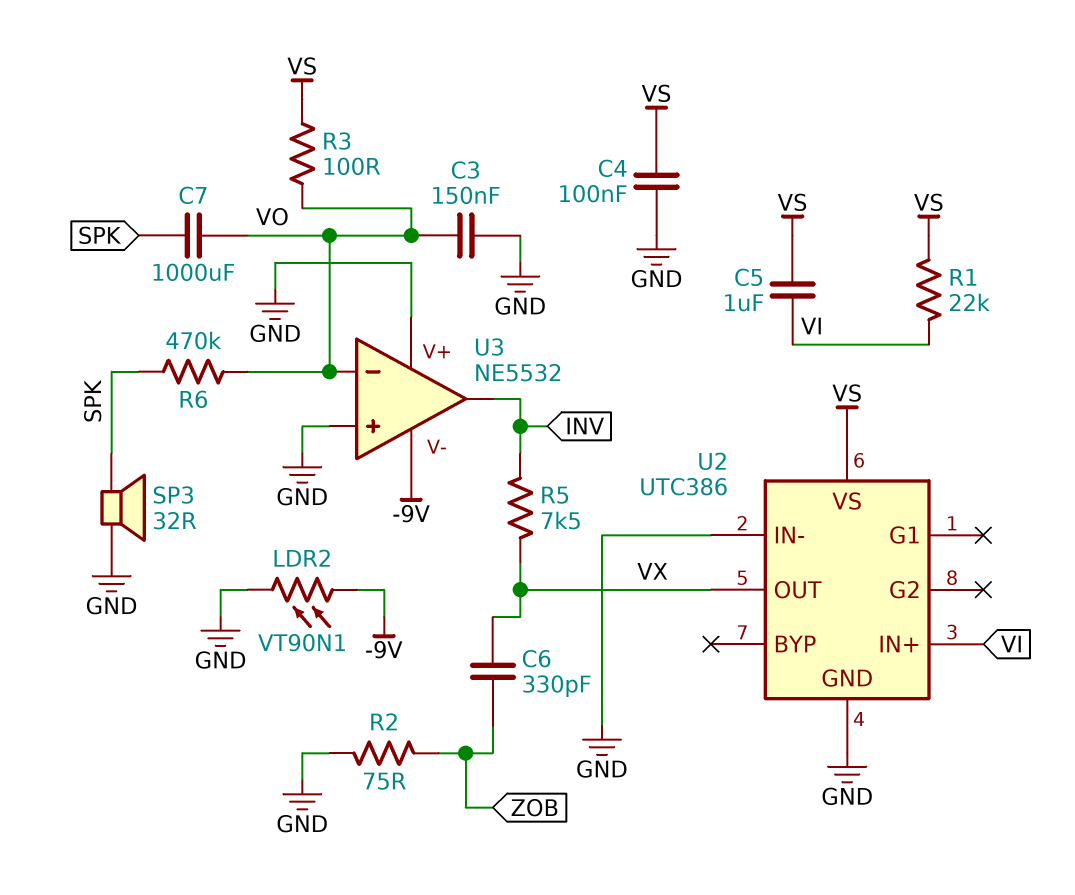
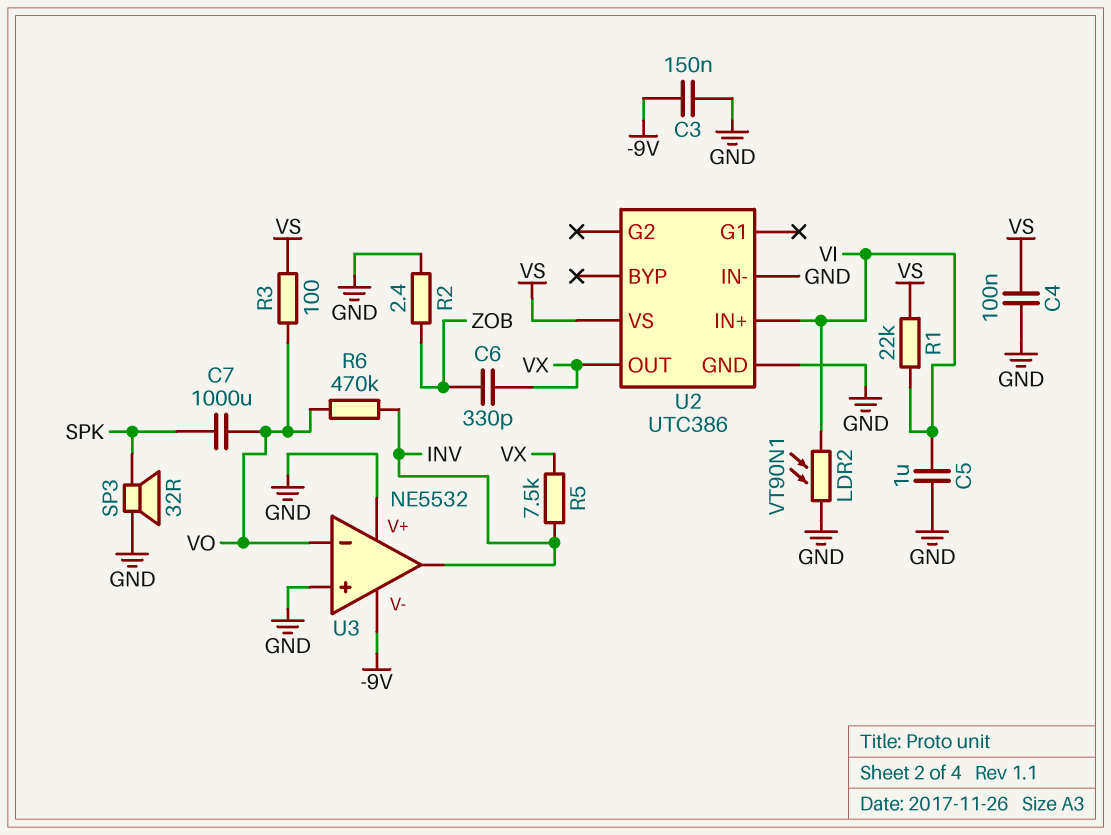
C3: 150nF (GND, VO) -> 150nF (-9V, GND)
C5: 1uF (VI, VS) -> 1uF (GND, VI)
LDR2: VT90N1 (-9V, GND) -> VT90N1 (GND, VI)
R2: 75 (GND, ZOB) -> 2.4 (GND, ZOB)
R6: 470k (SPK, VO) -> 470k (INV, VO)

